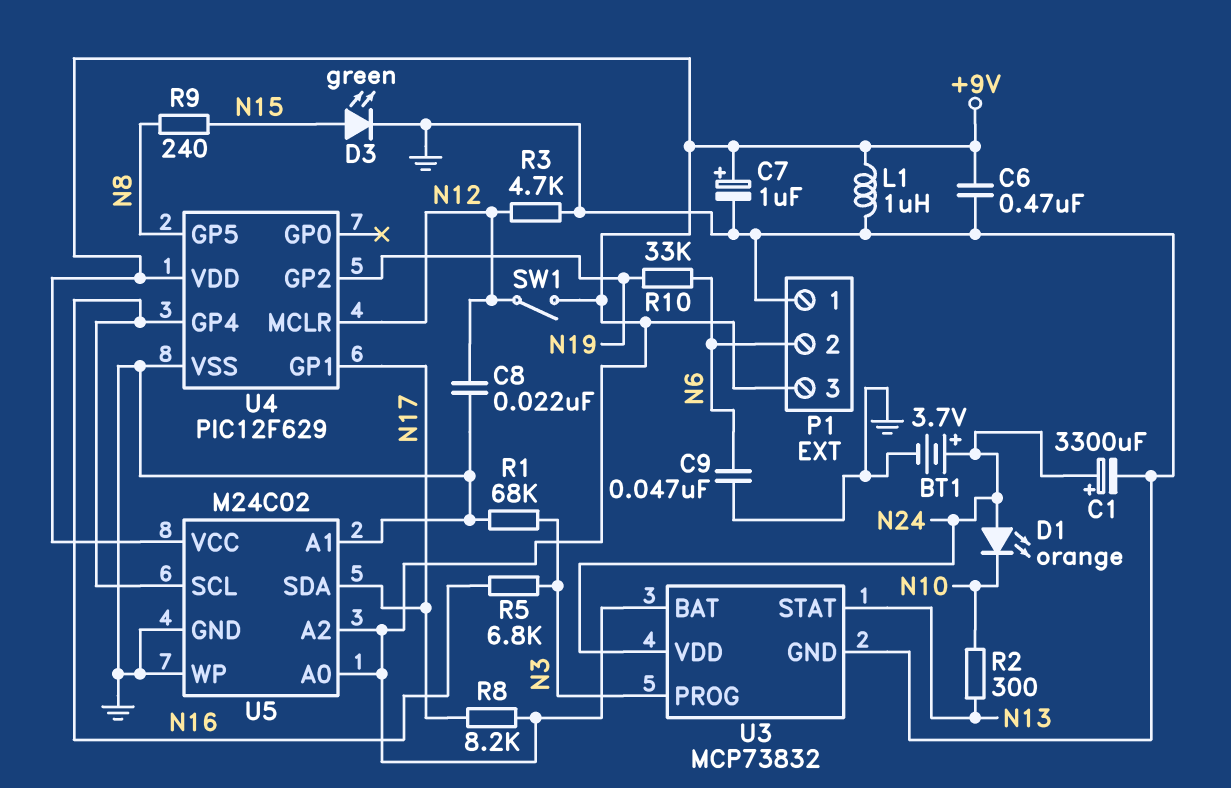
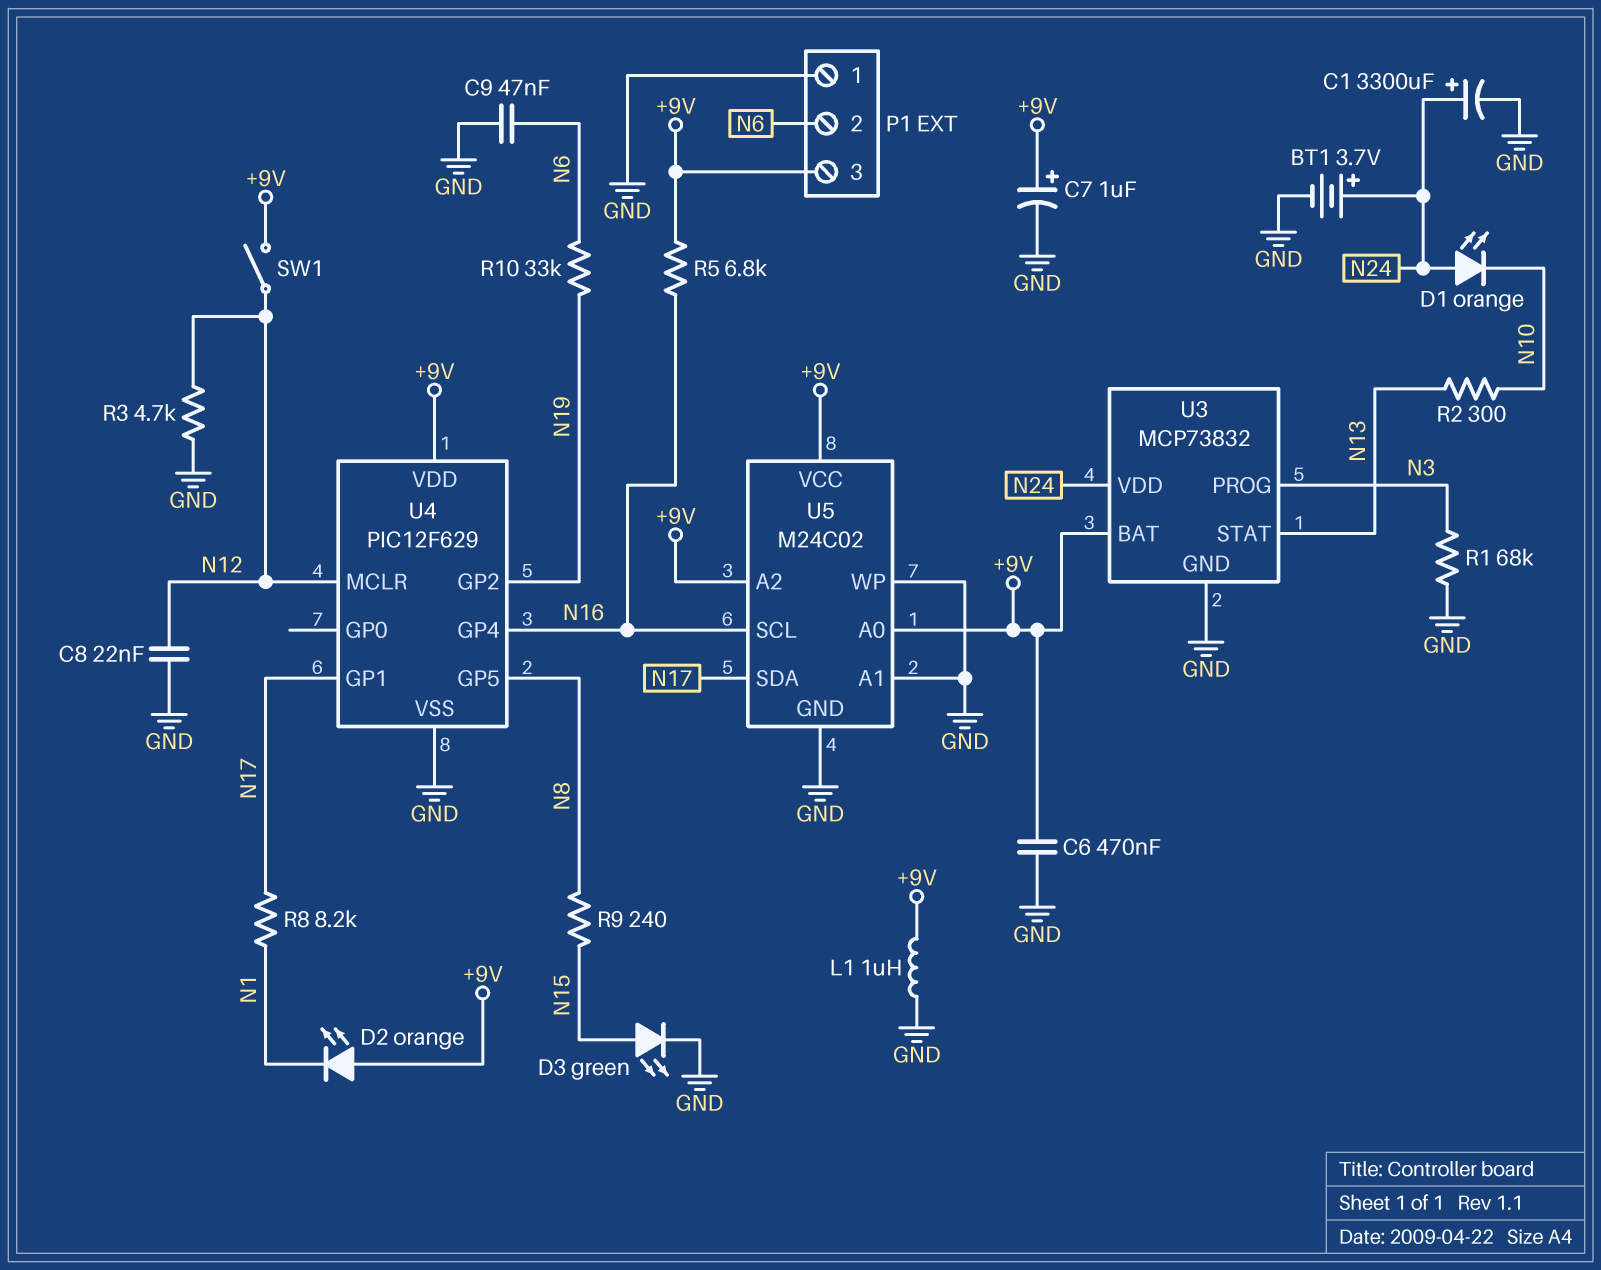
D2: none -> LED orange (A +9V, K N1)
R5: 6.8k (N3, N16) -> 6.8k (+9V, N16)
R8: 8.2k (+9V, N17) -> 8.2k (N1, N17)

